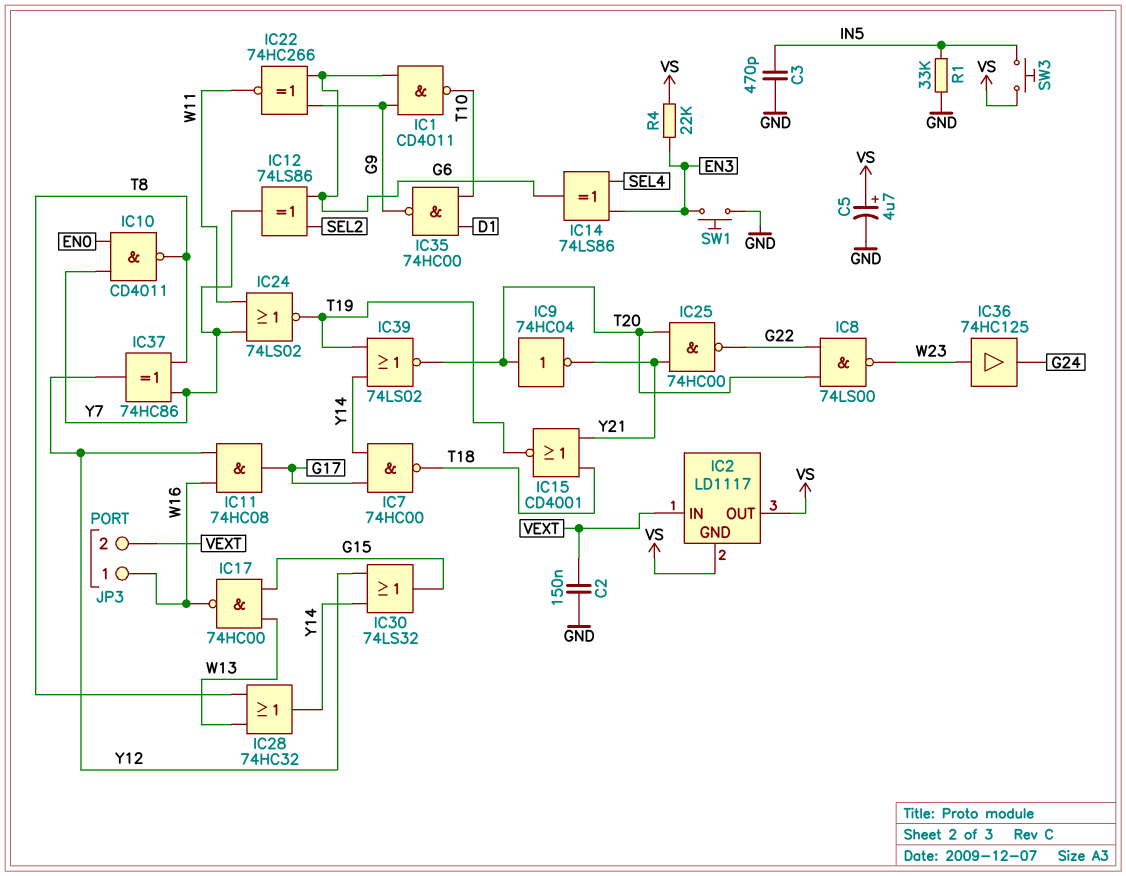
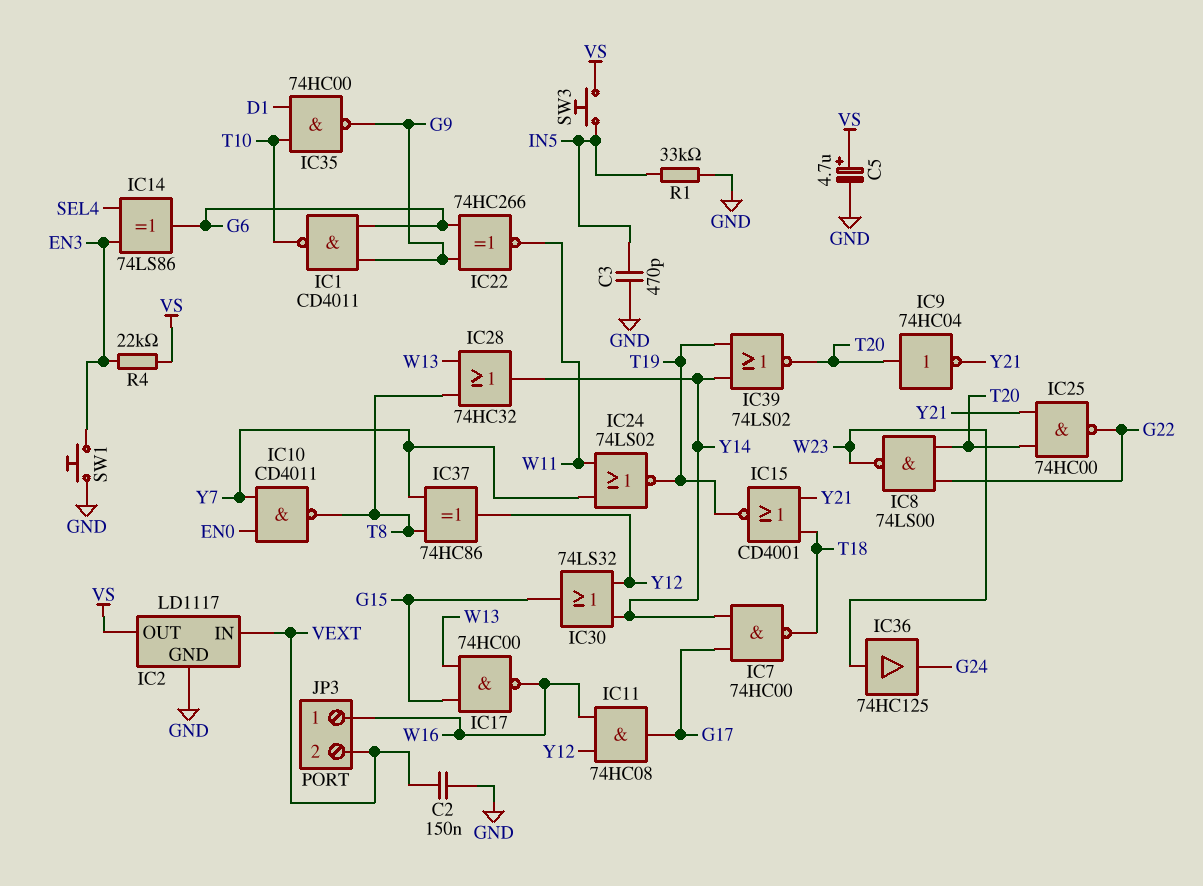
IC2 pin GND: VS -> GND
IC12: XOR 74LS86 (in G6, in SEL2, out Y7) -> none

